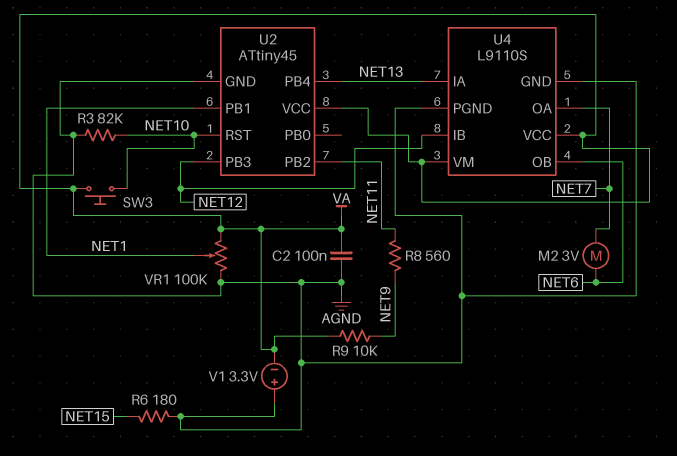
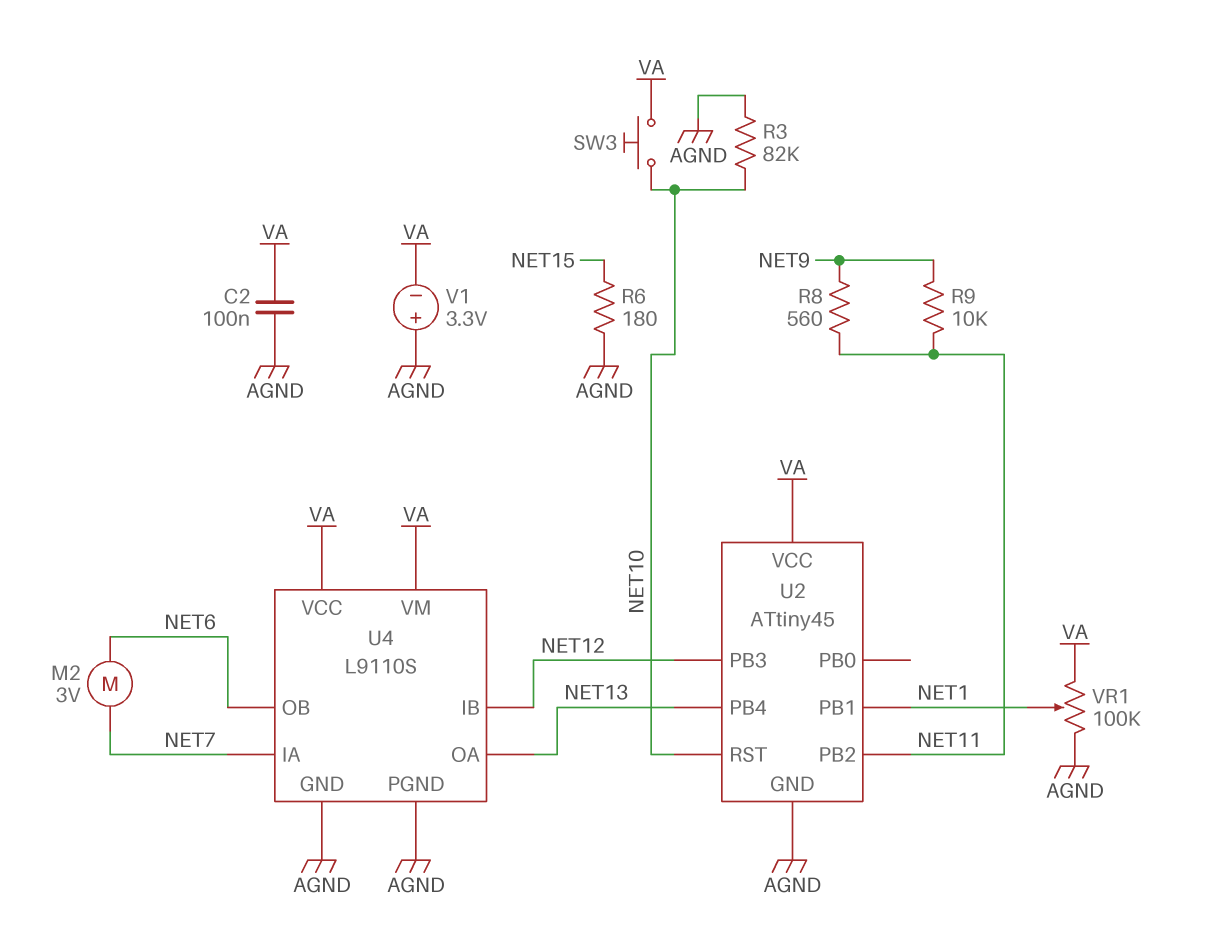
R9: 10k (NET9, VA) -> 10k (NET9, NET11)
U4 pin IA: NET13 -> NET7
U4 pin OA: NET7 -> NET13

